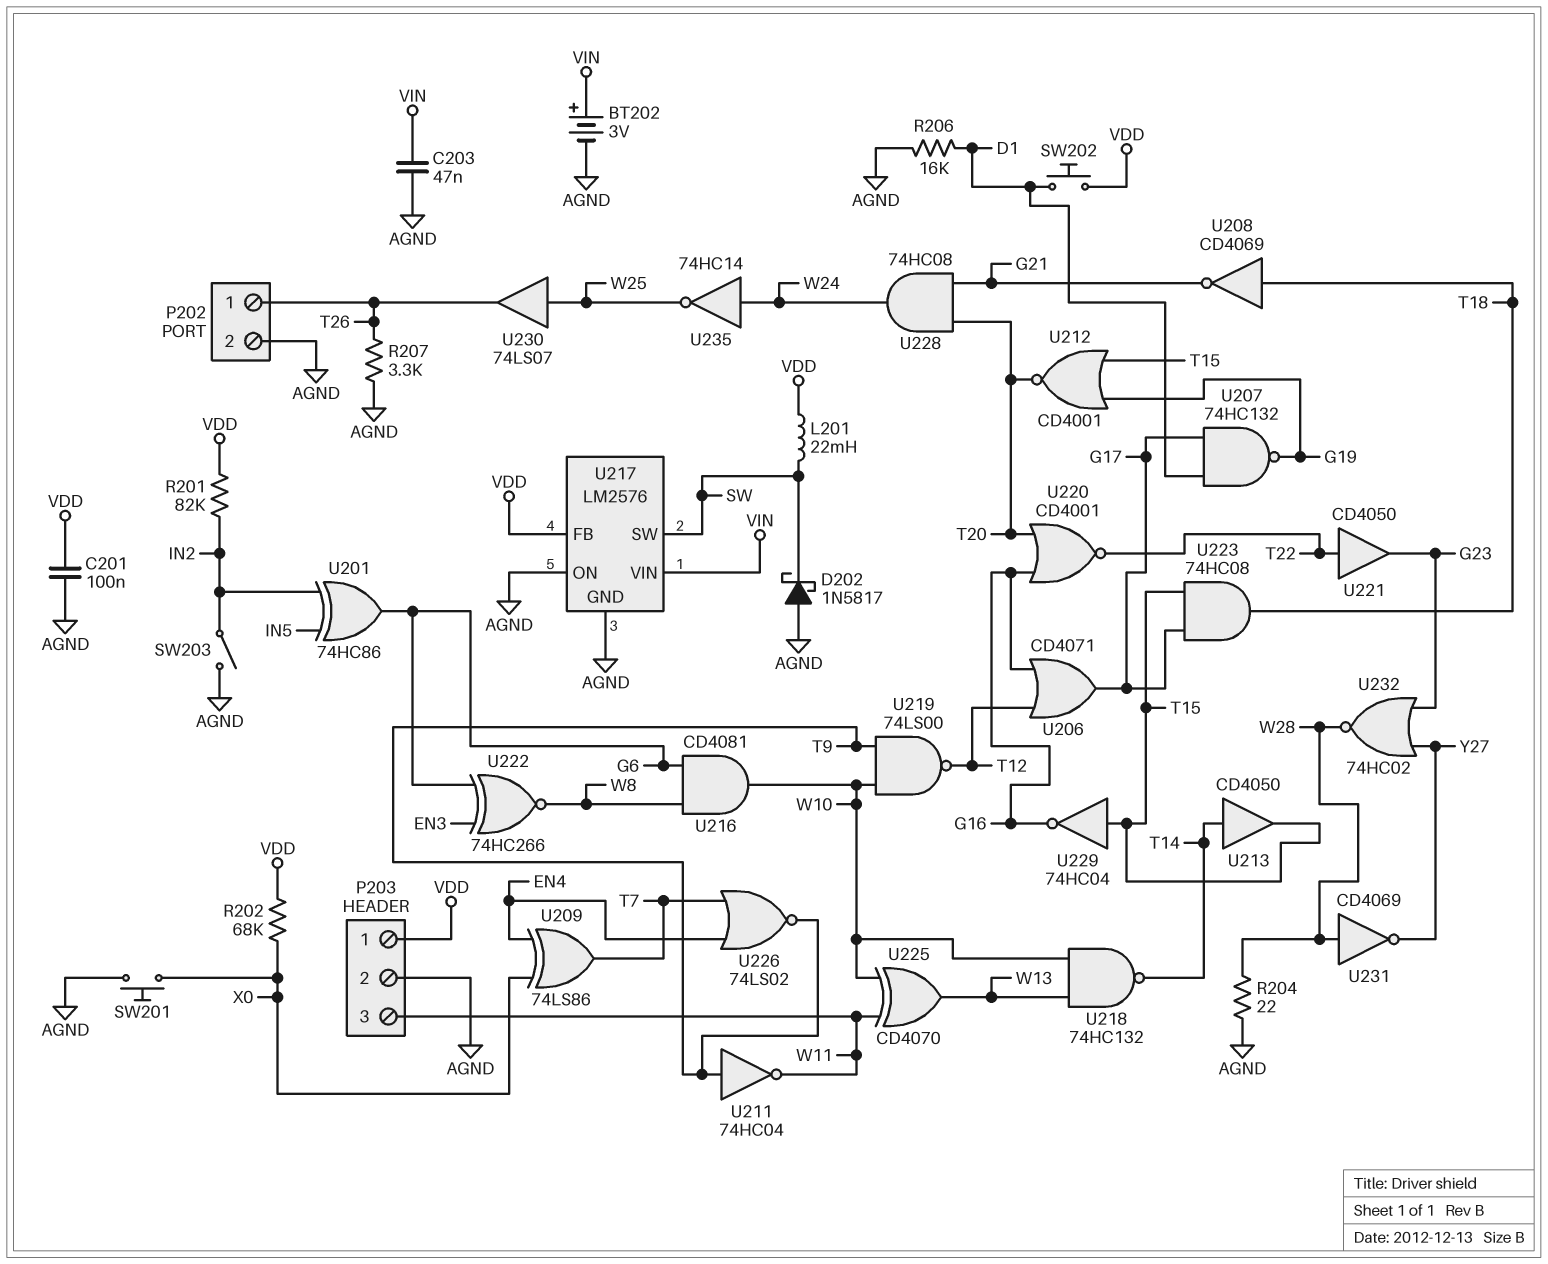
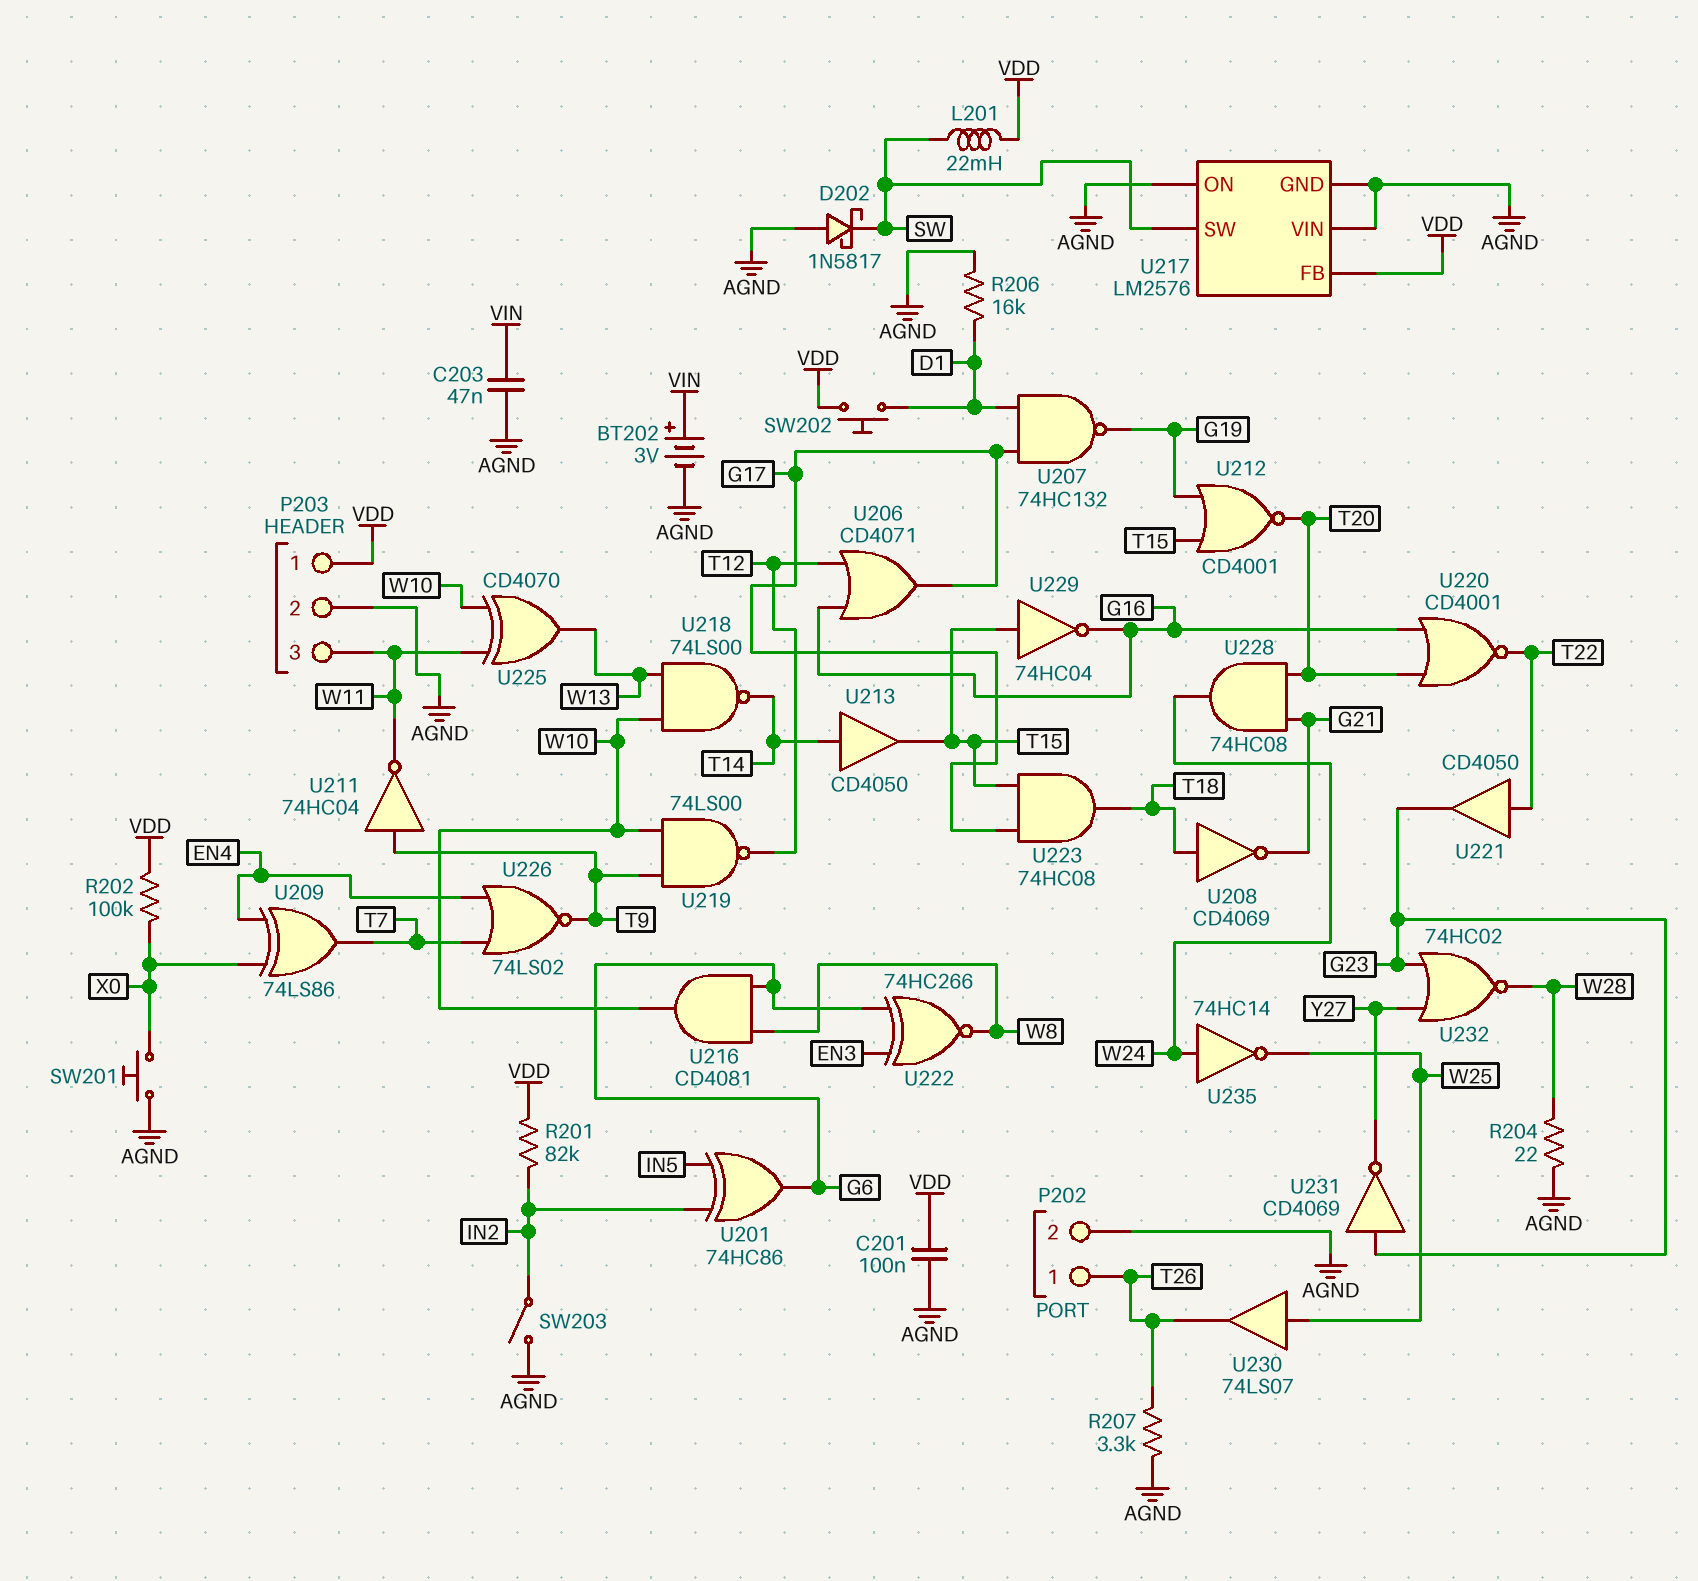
R202: 68k (VDD, X0) -> 100k (VDD, X0)
U217 pin VIN: VIN -> AGND
U218: NAND 74HC132 (in W10, in W13, out T14) -> NAND 74LS00 (in W10, in W13, out T14)
U231: NOT CD4069 (in W28, out Y27) -> NOT CD4069 (in G23, out Y27)

